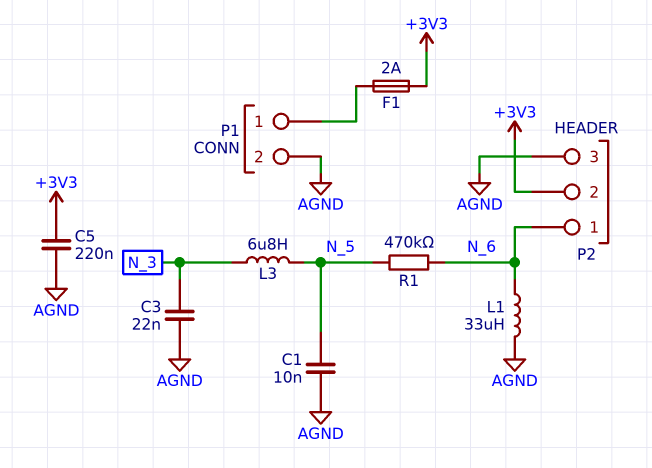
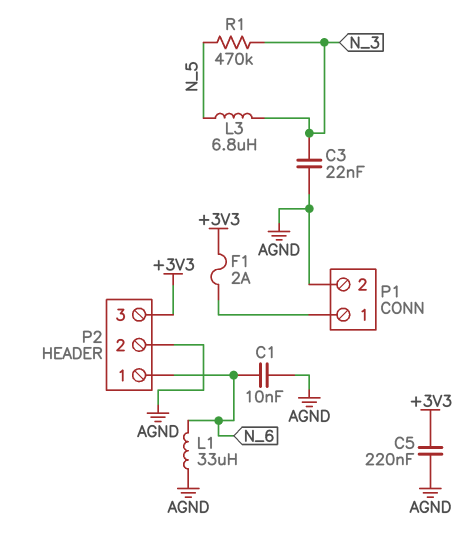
C1: 10nF (AGND, N_5) -> 10nF (AGND, N_6)
P2 pin 2: +3V3 -> AGND
P2 pin 3: AGND -> +3V3
R1: 470k (N_5, N_6) -> 470k (N_3, N_5)

